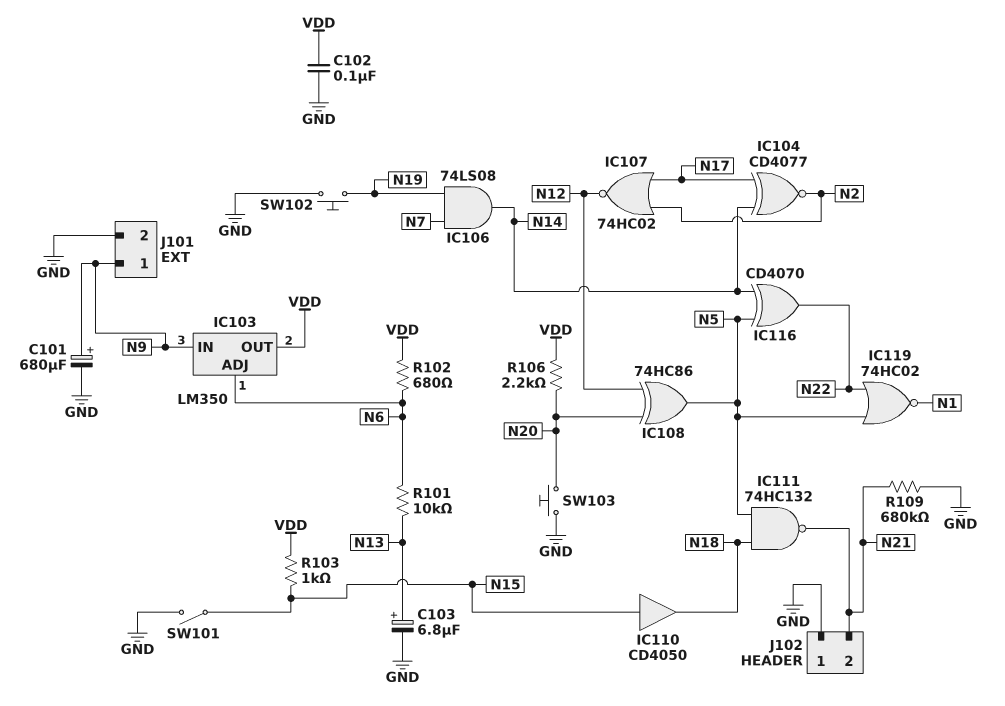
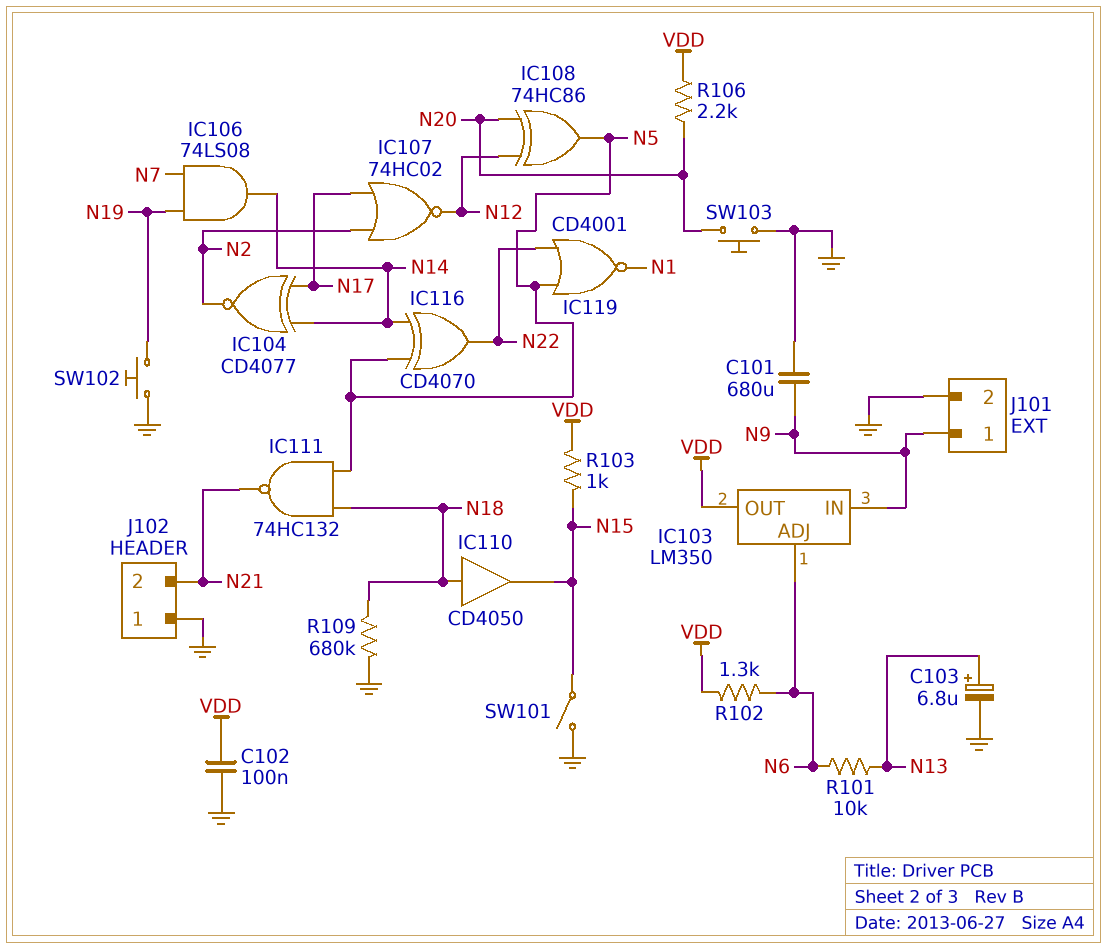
C101: 680uF (plus N9, minus GND) -> 680uF (GND, N9)
IC110: buffer CD4050 (in N15, out N18) -> buffer CD4050 (in N18, out N15)
IC119: NOR 74HC02 (in N5, in N22, out N1) -> NOR CD4001 (in N5, in N22, out N1)
R102: 680 (N6, VDD) -> 1.3k (N6, VDD)
R109: 680k (GND, N21) -> 680k (GND, N18)

